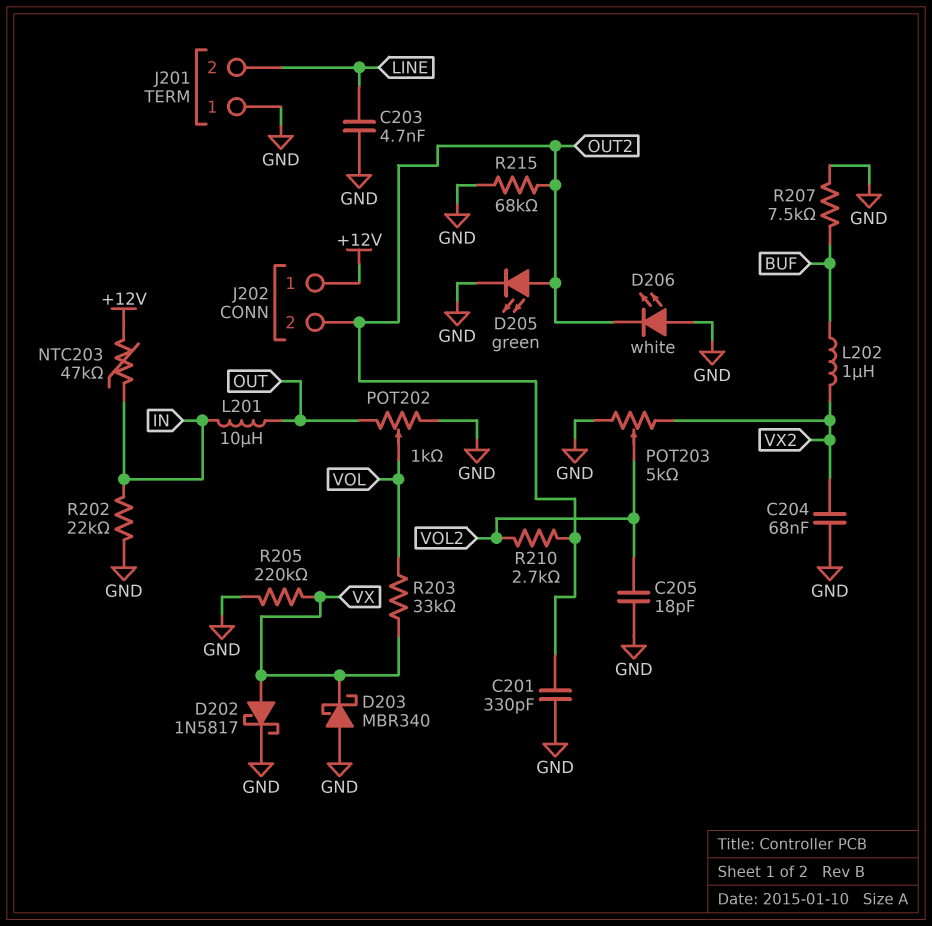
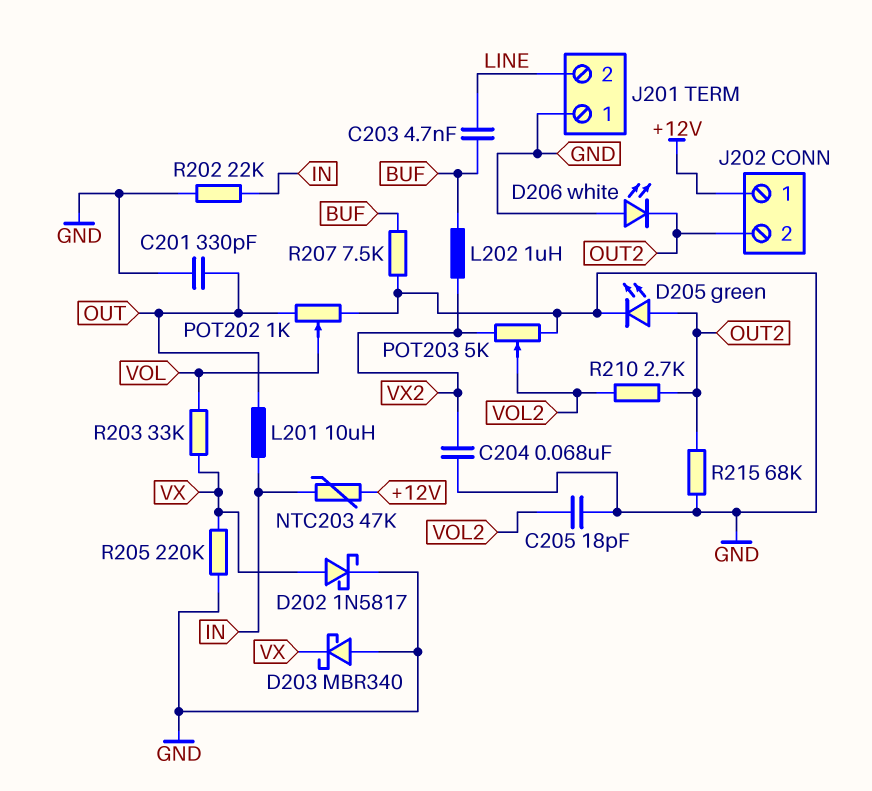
C201: 330pF (GND, OUT2) -> 330pF (GND, OUT)
C203: 4.7nF (GND, LINE) -> 4.7nF (BUF, LINE)

